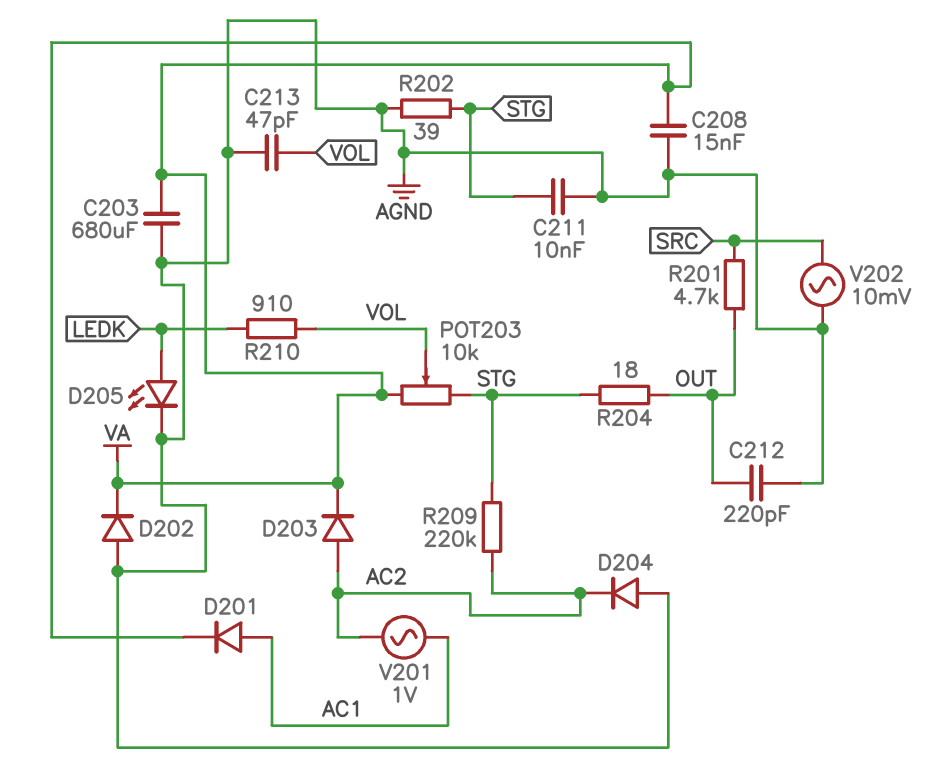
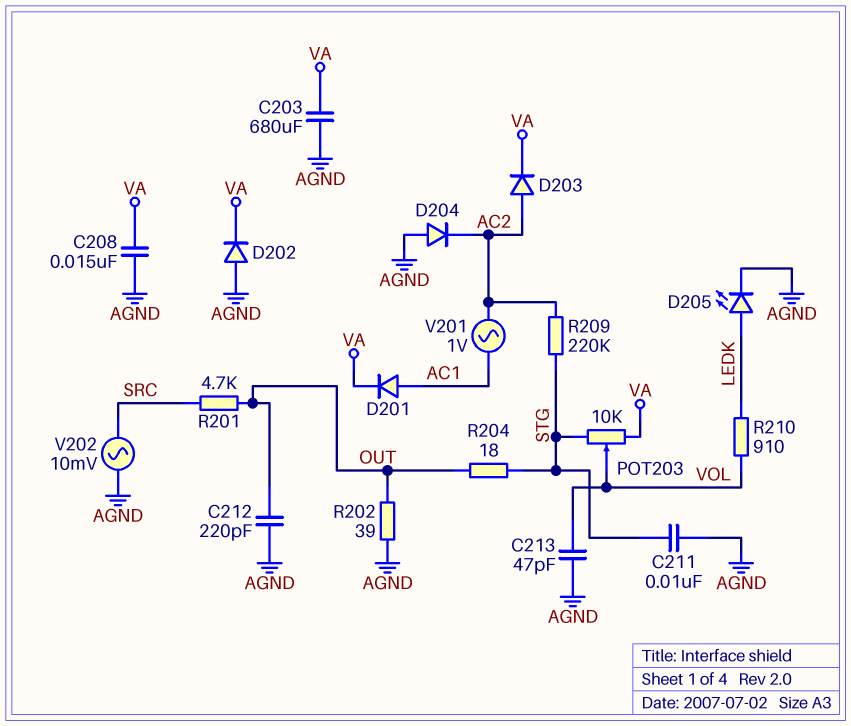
R202: 39 (AGND, STG) -> 39 (AGND, OUT)

